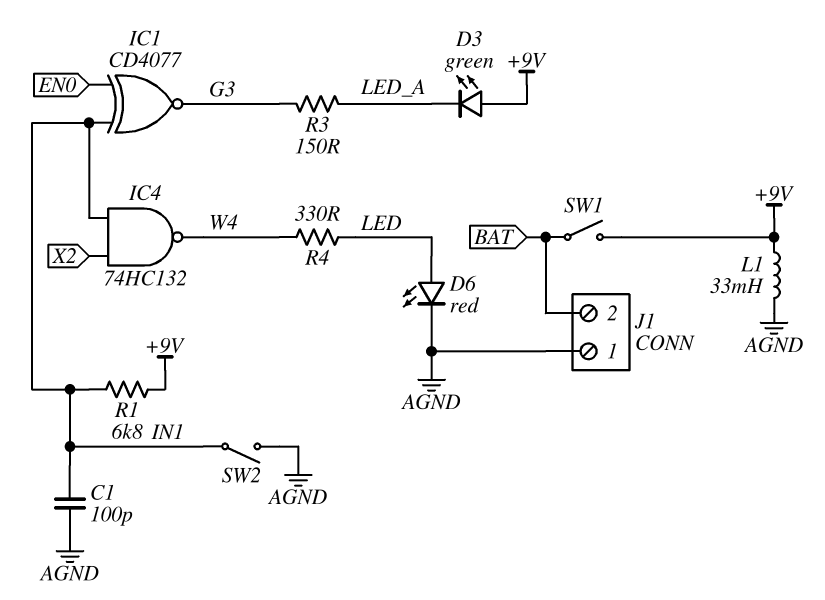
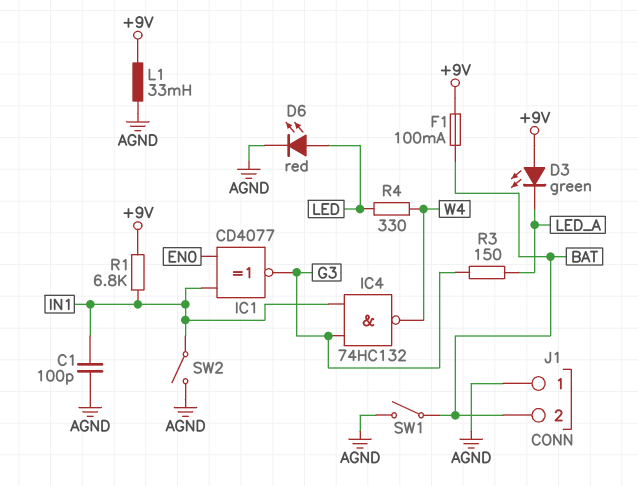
F1: none -> 100mA (+9V, BAT)
IC4: NAND 74HC132 (in IN1, in X2, out W4) -> NAND 74HC132 (in G3, in IN1, out W4)
SW1: switch (+9V, BAT) -> switch (AGND, BAT)

